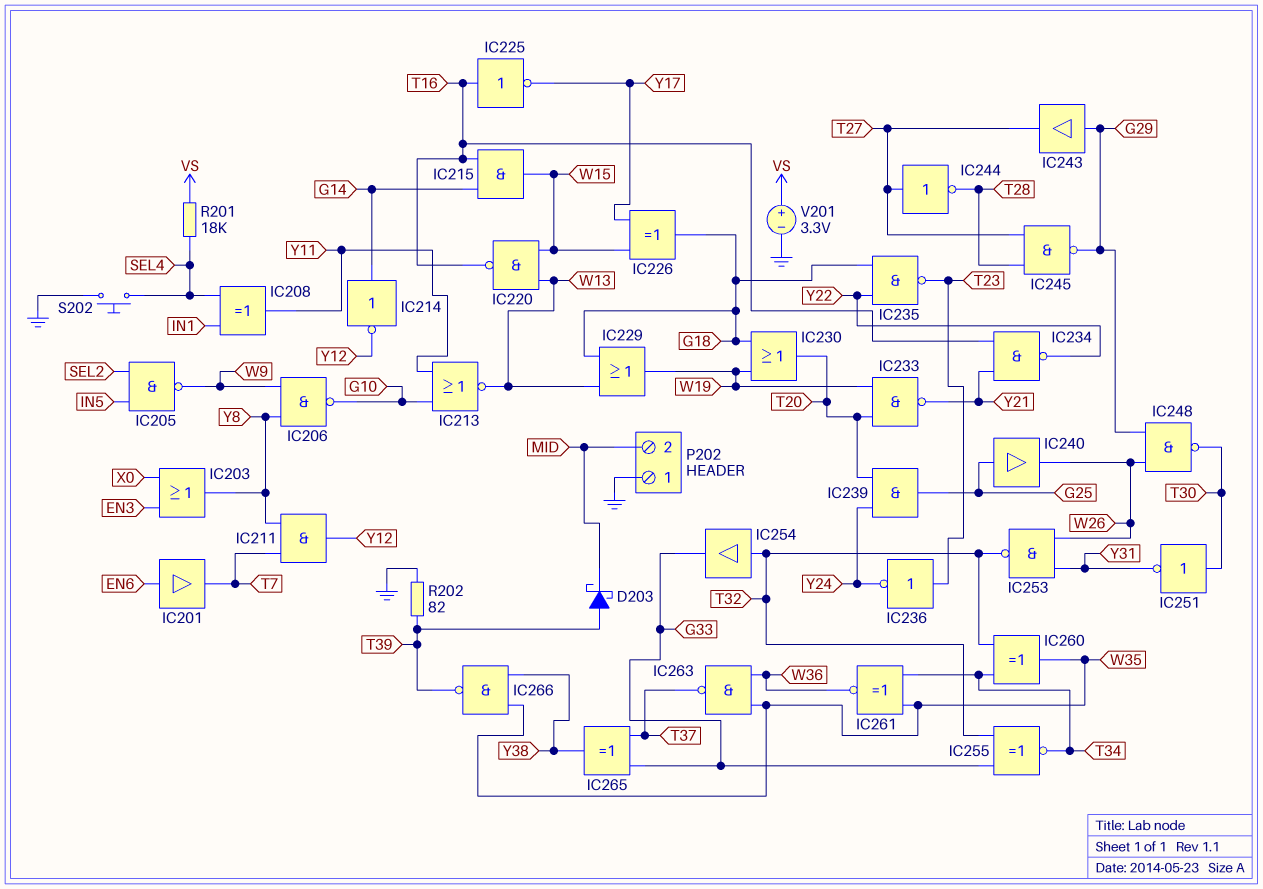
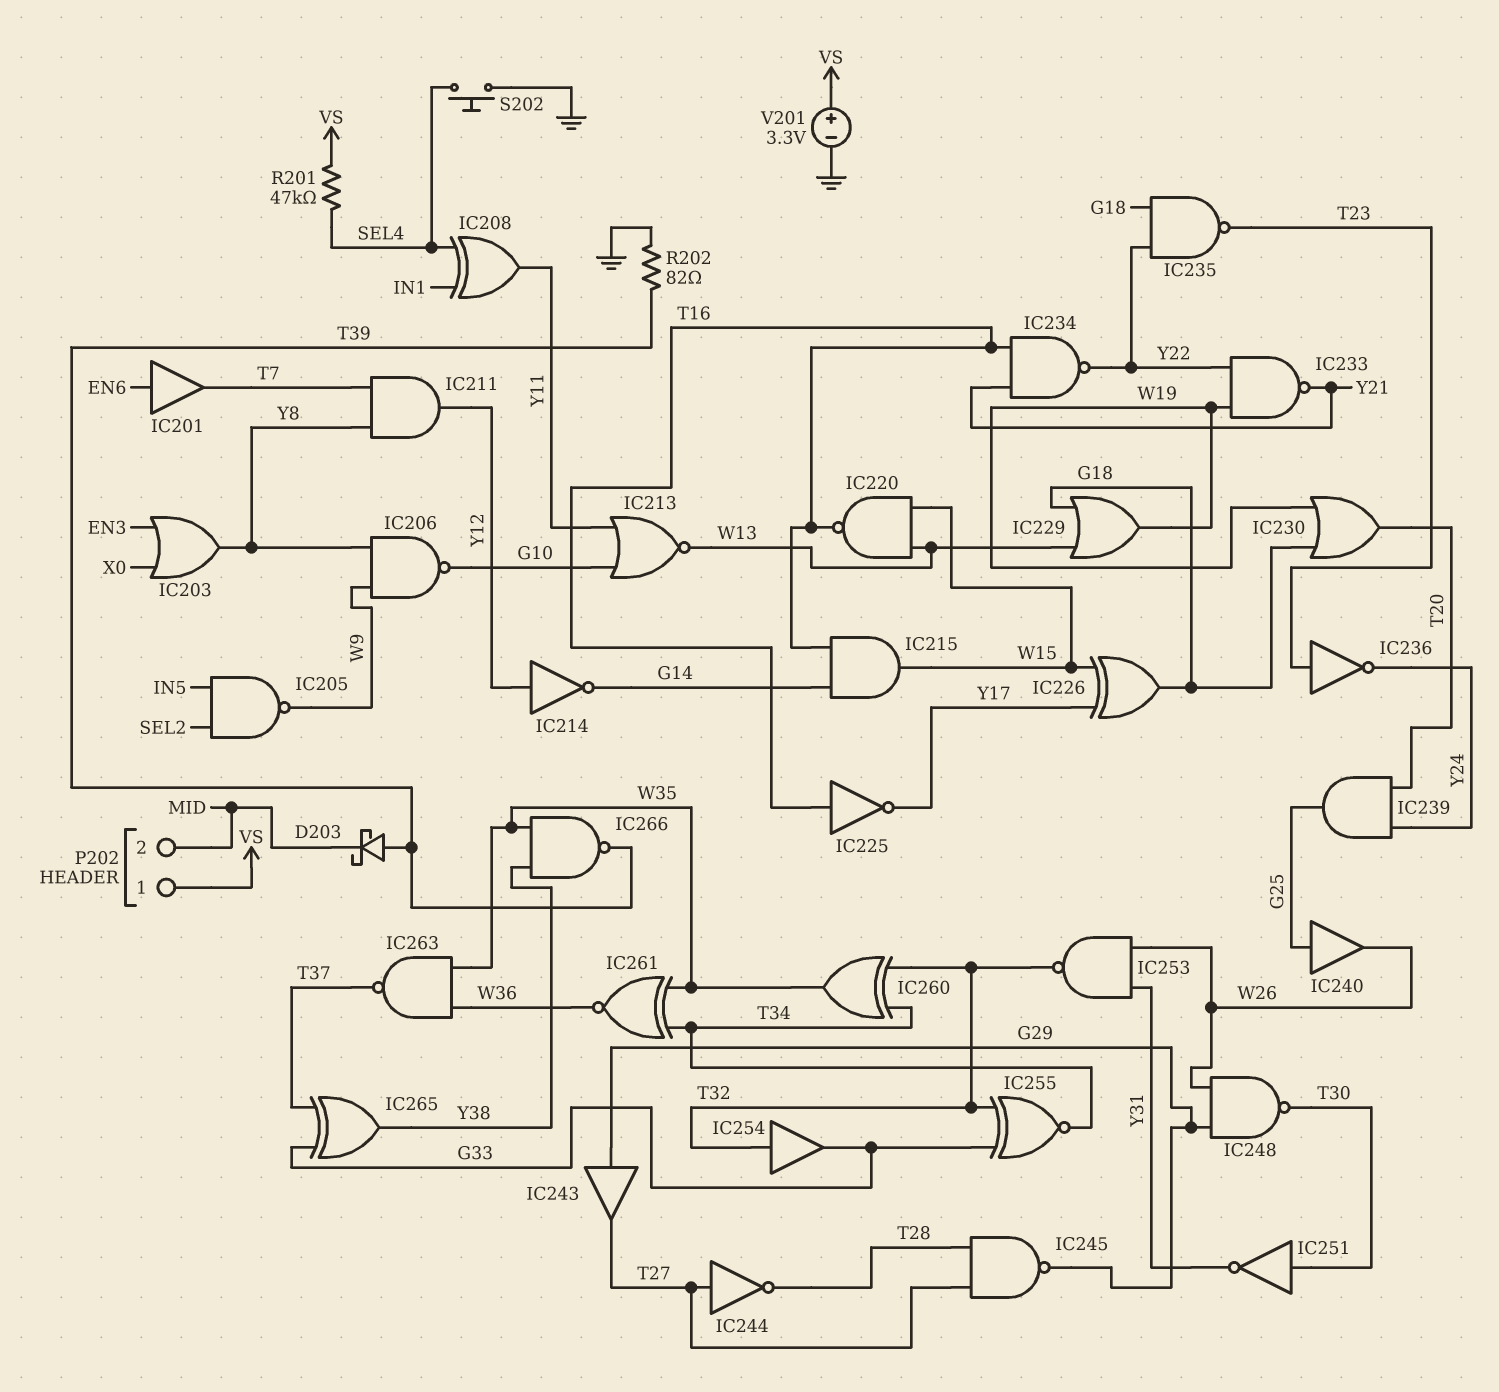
IC214: NOT (in G14, out Y12) -> NOT (in Y12, out G14)
IC233: NAND (in T20, in W19, out Y21) -> NAND (in W19, in Y22, out Y21)
P202 pin 1: GND -> VS
R201: 18k (SEL4, VS) -> 47k (SEL4, VS)

